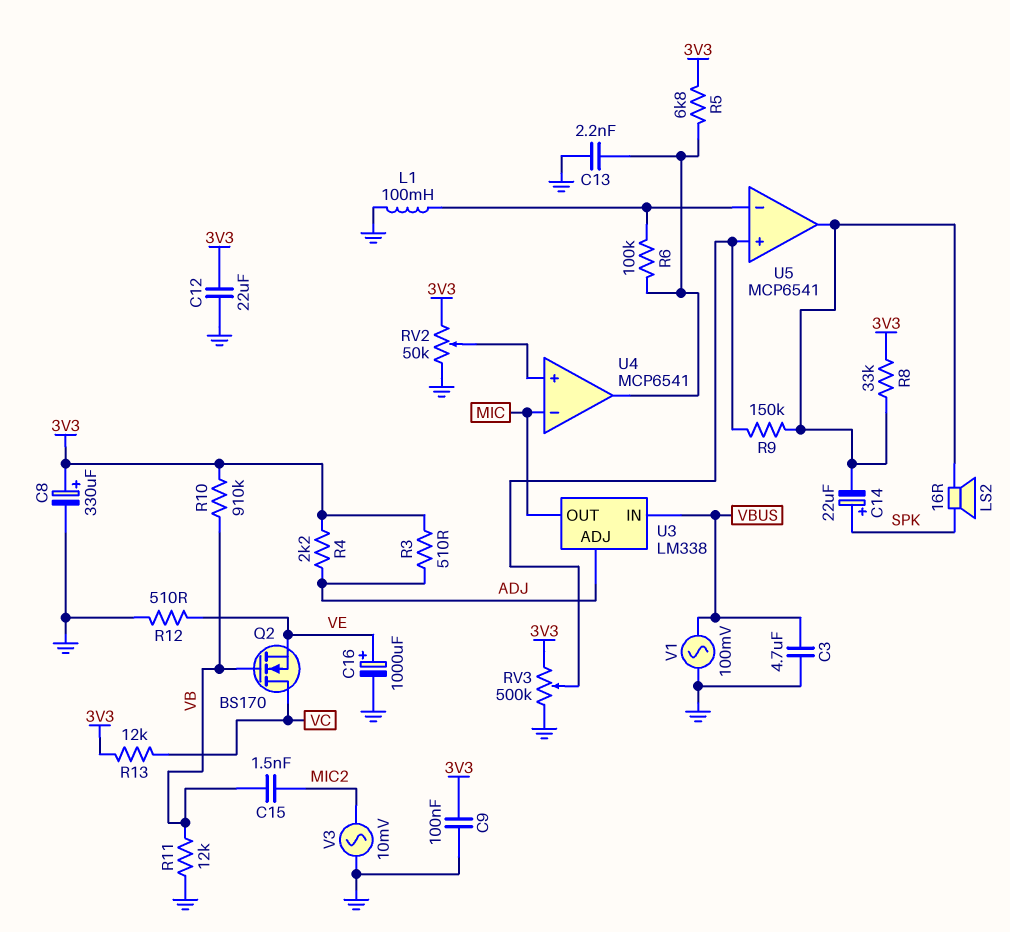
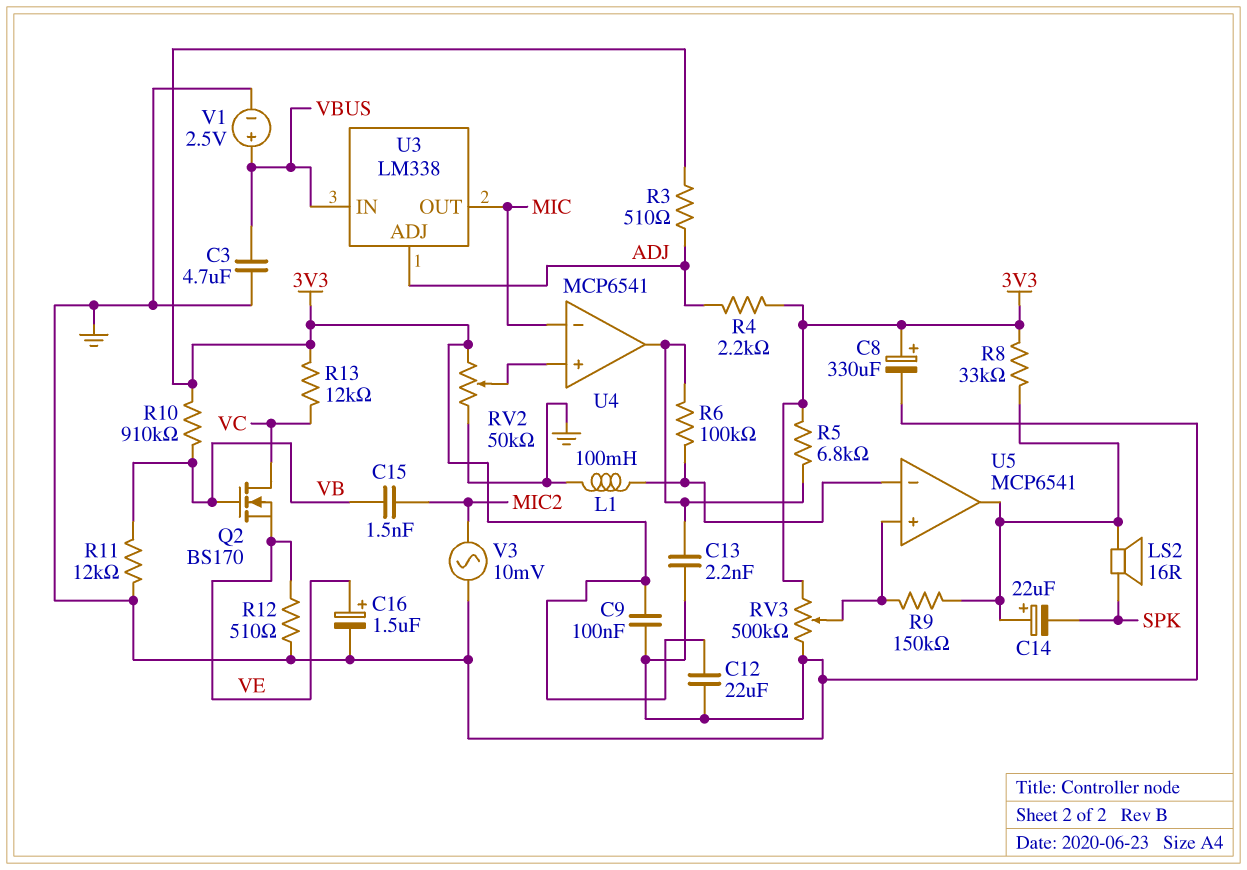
C14: 22uF (plus SPK, minus U5/out) -> 22uF (plus U5/out, minus SPK)
C16: 1000uF (plus VE, minus GND) -> 1.5uF (plus VE, minus GND)
V1: AC 100mV (GND, VBUS) -> 2.5V (plus VBUS, minus GND)

